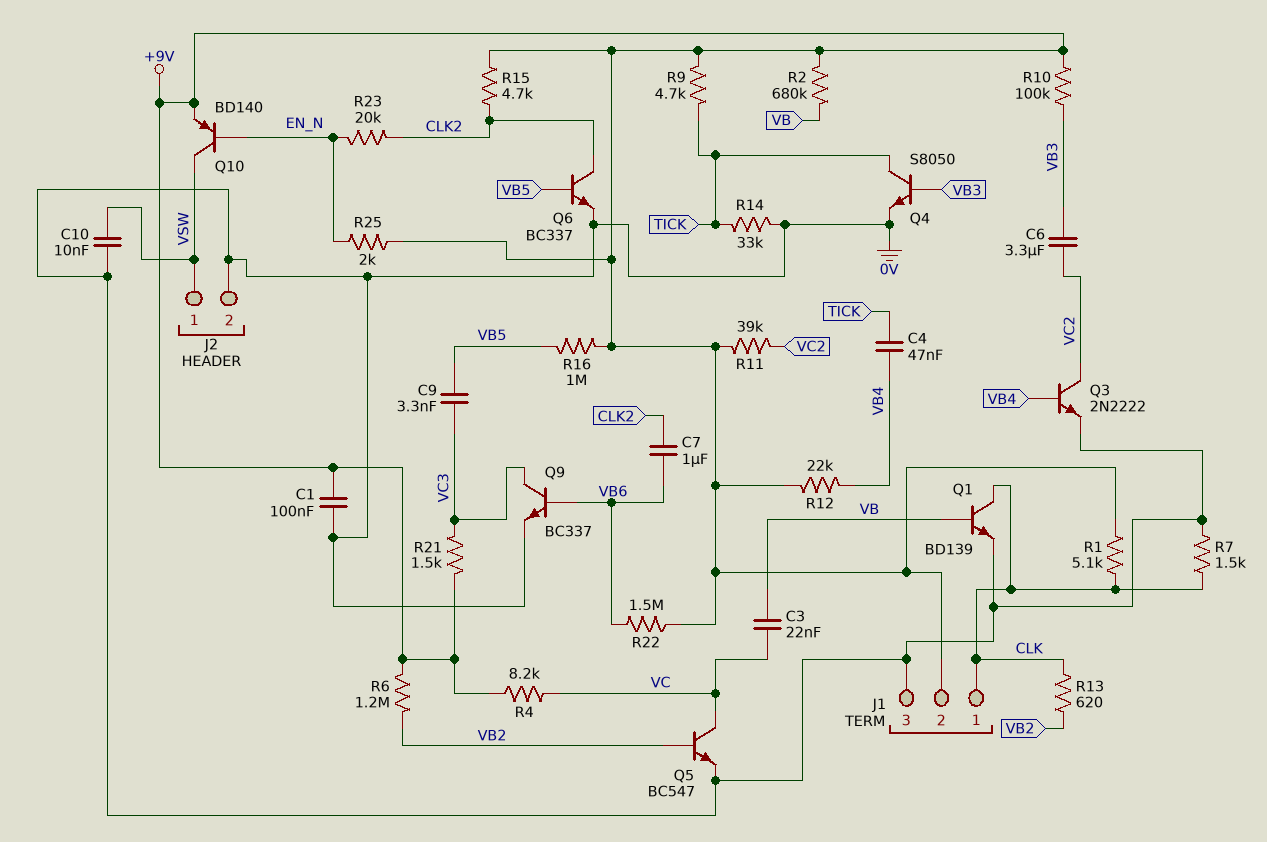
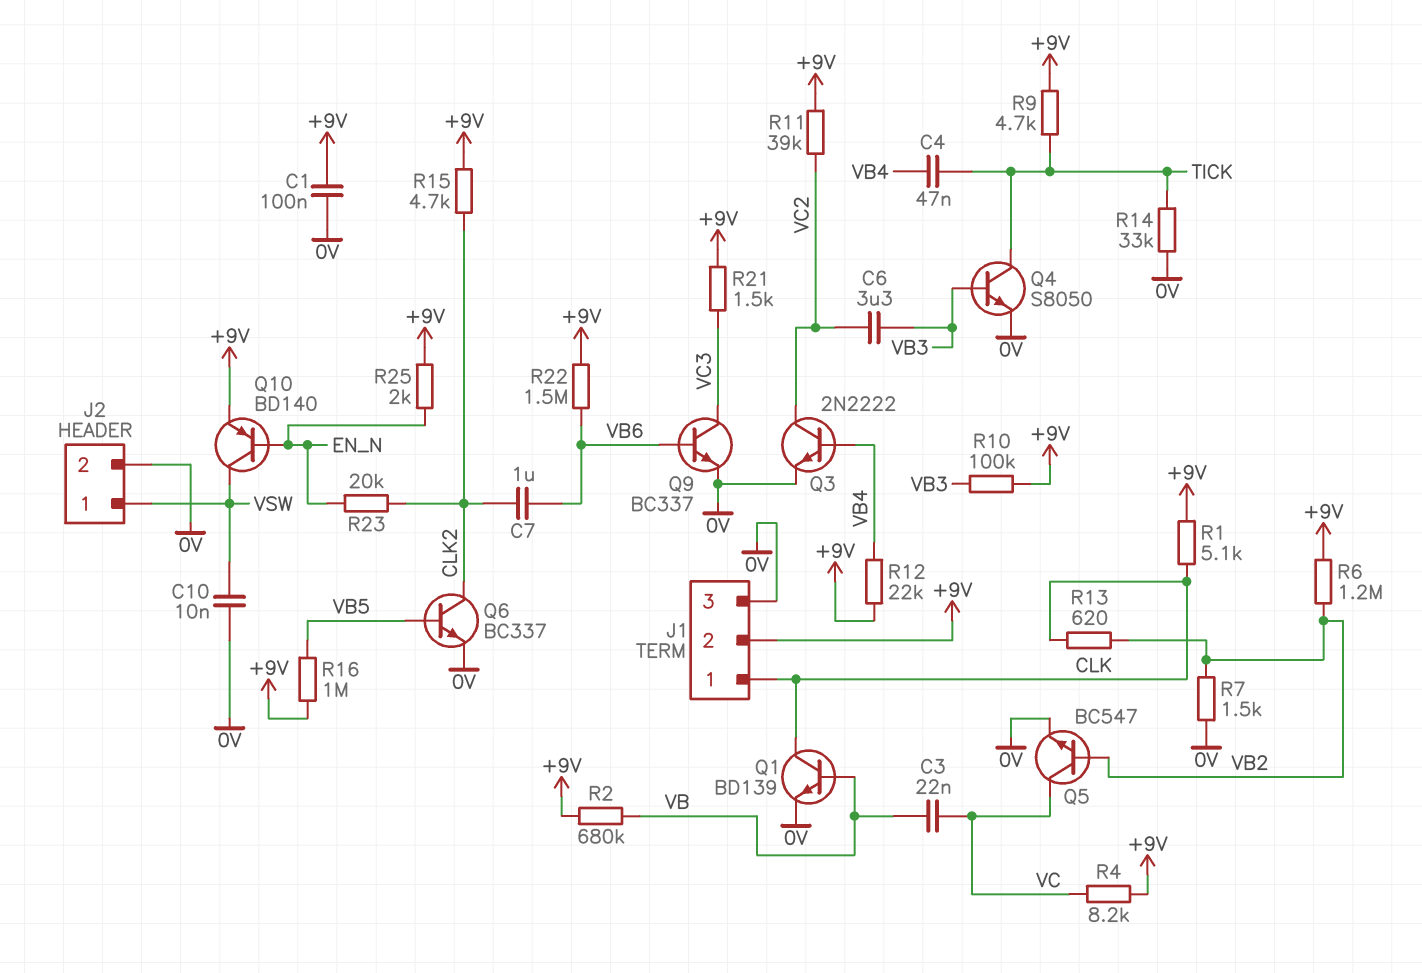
C9: 3.3nF (VB5, VC3) -> none
R7: 1.5k (0V, CLK) -> 1.5k (0V, VB2)

